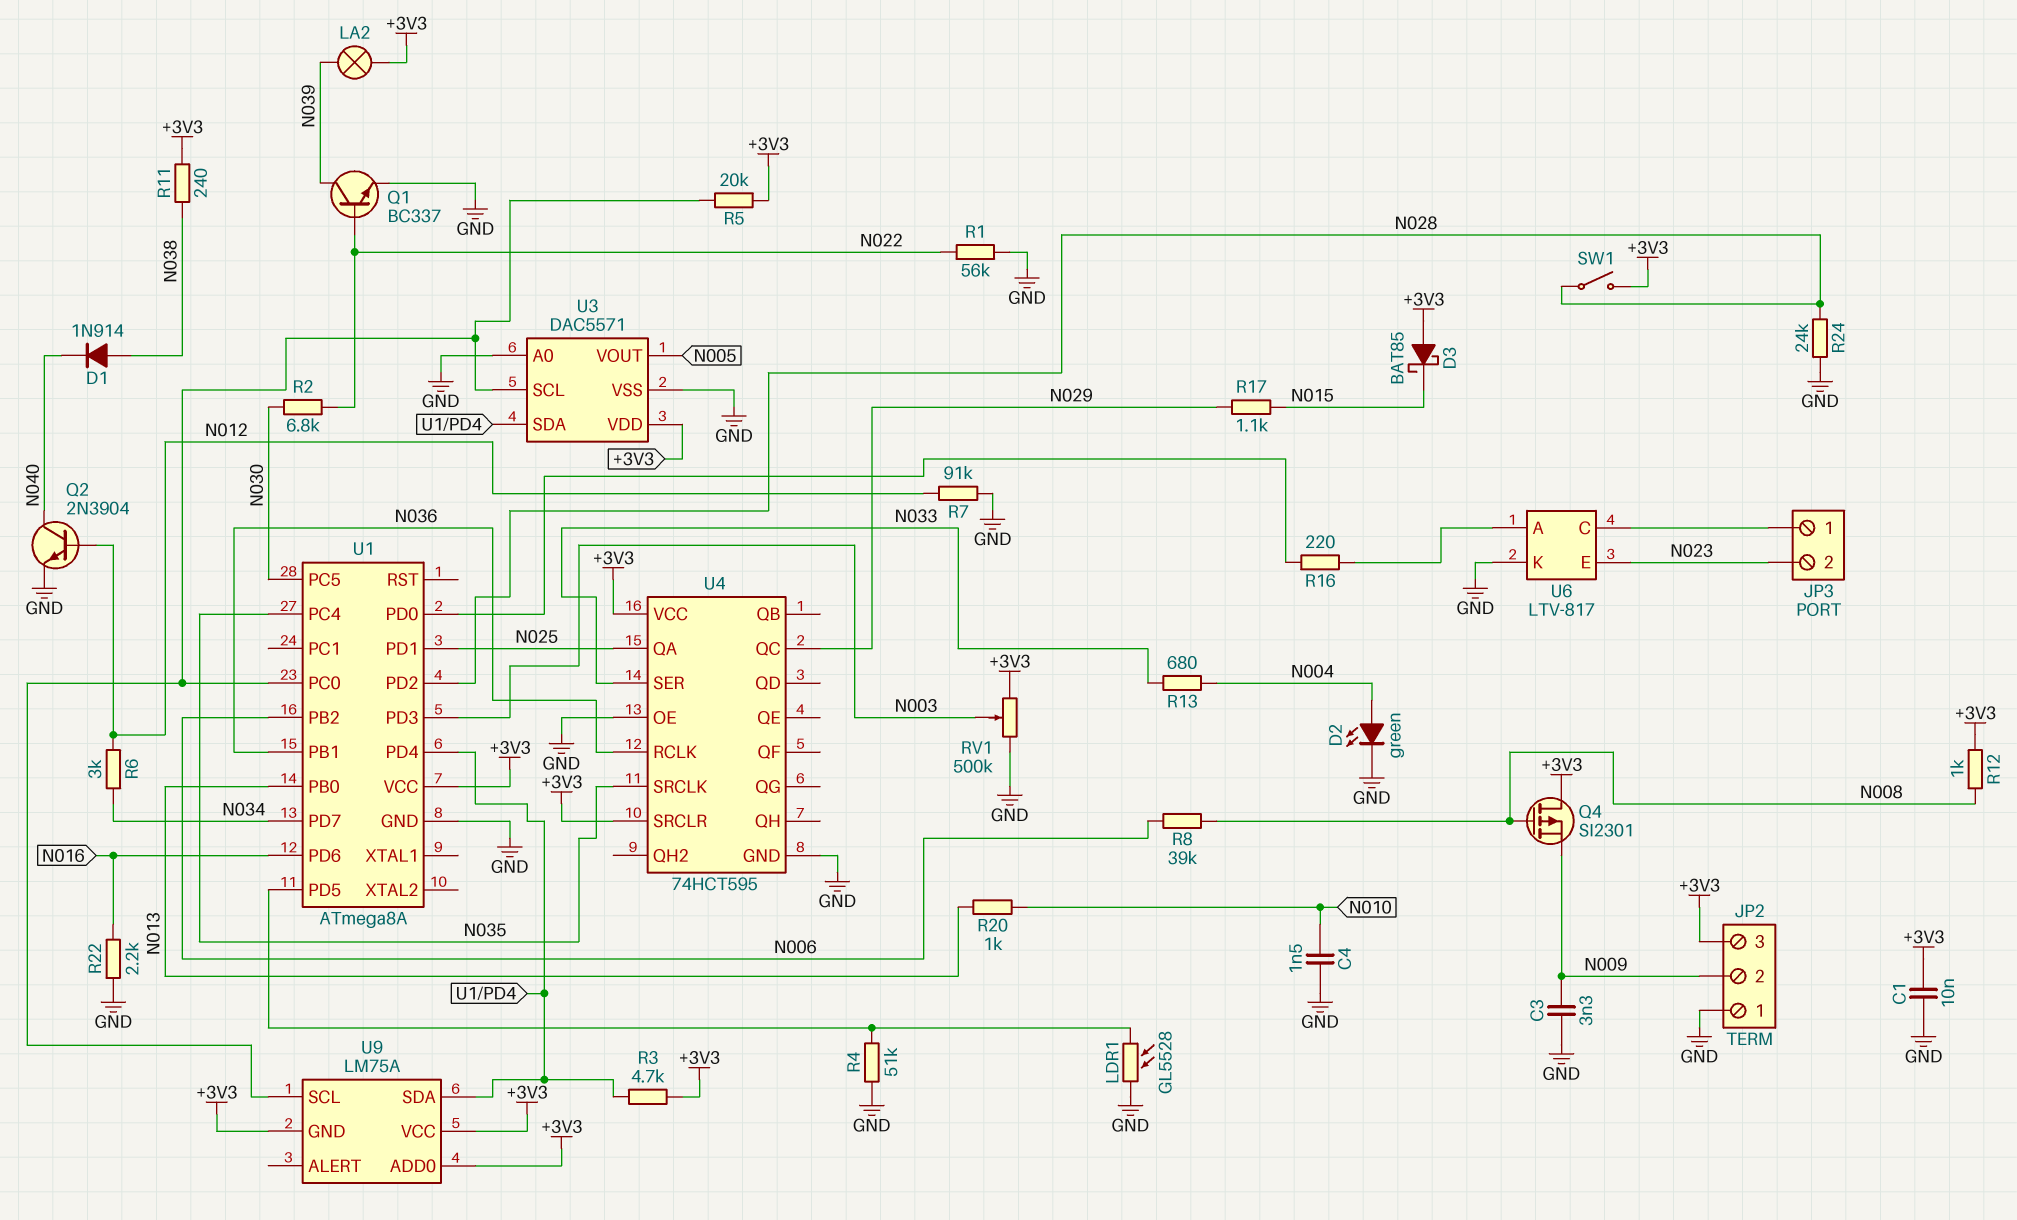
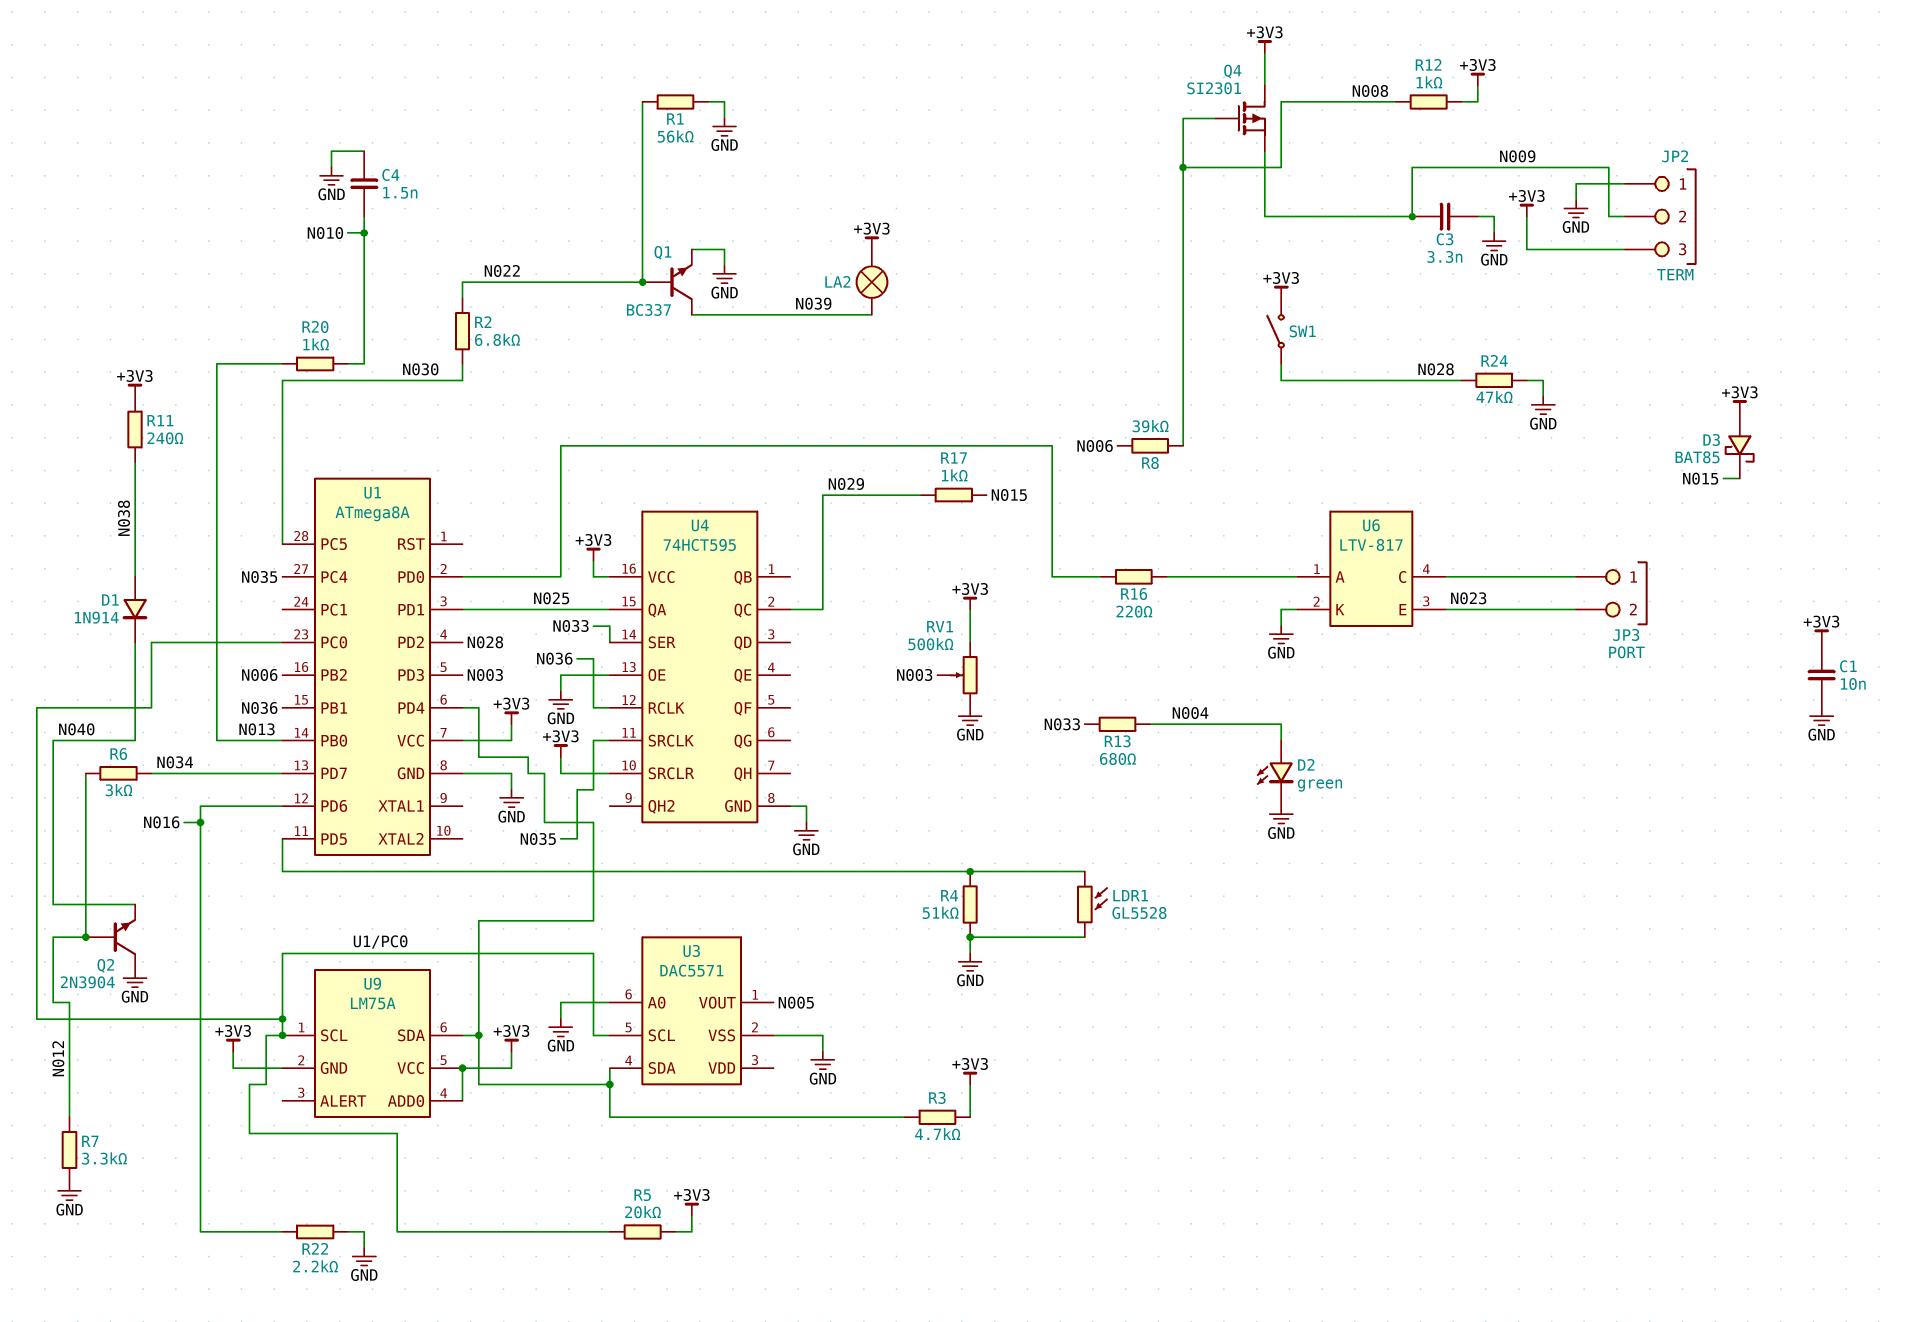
Q2: NPN 2N3904 (B N012, C N040, E GND) -> NPN 2N3904 (B N012, C GND, E N040)
R7: 91k (GND, N012) -> 3.3k (GND, N012)
R17: 1.1k (N015, N029) -> 1k (N015, N029)
R24: 24k (GND, N028) -> 47k (GND, N028)
U3 pin VDD: +3V3 -> none

